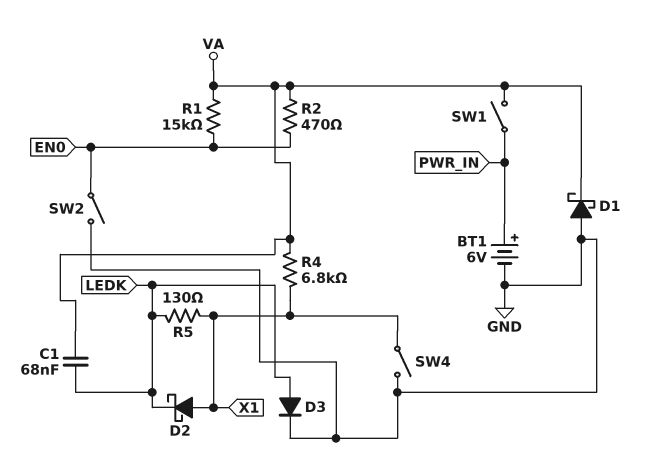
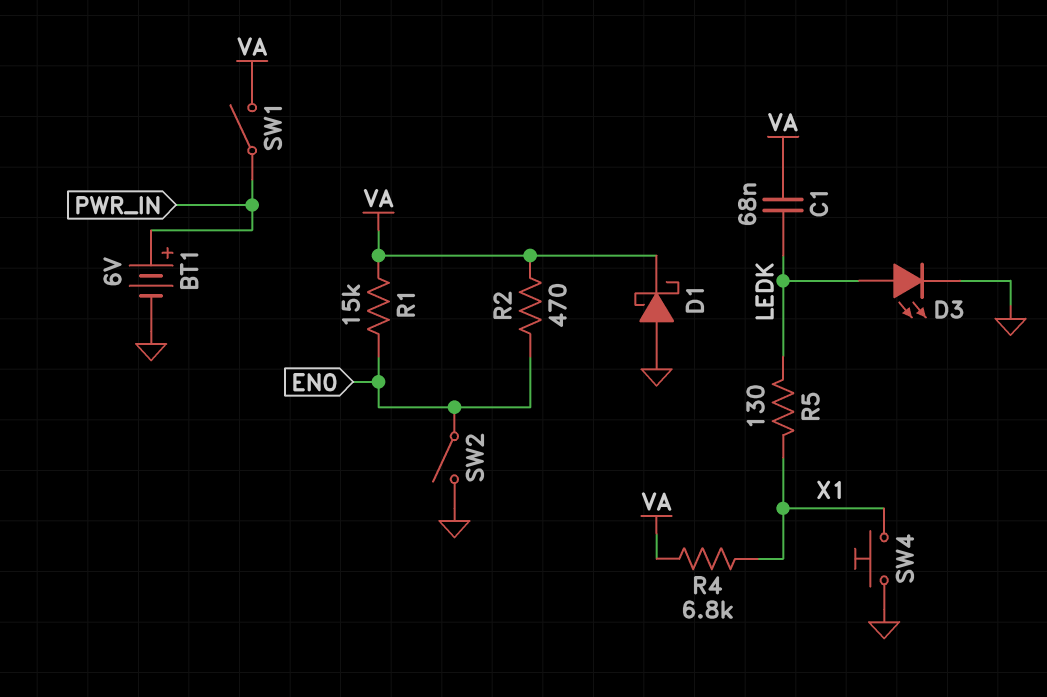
D2: schottky (A X1, K LEDK) -> none
D3: diode (A LEDK, K GND) -> LED (A LEDK, K GND)
SW4: switch (GND, X1) -> button (GND, X1)

